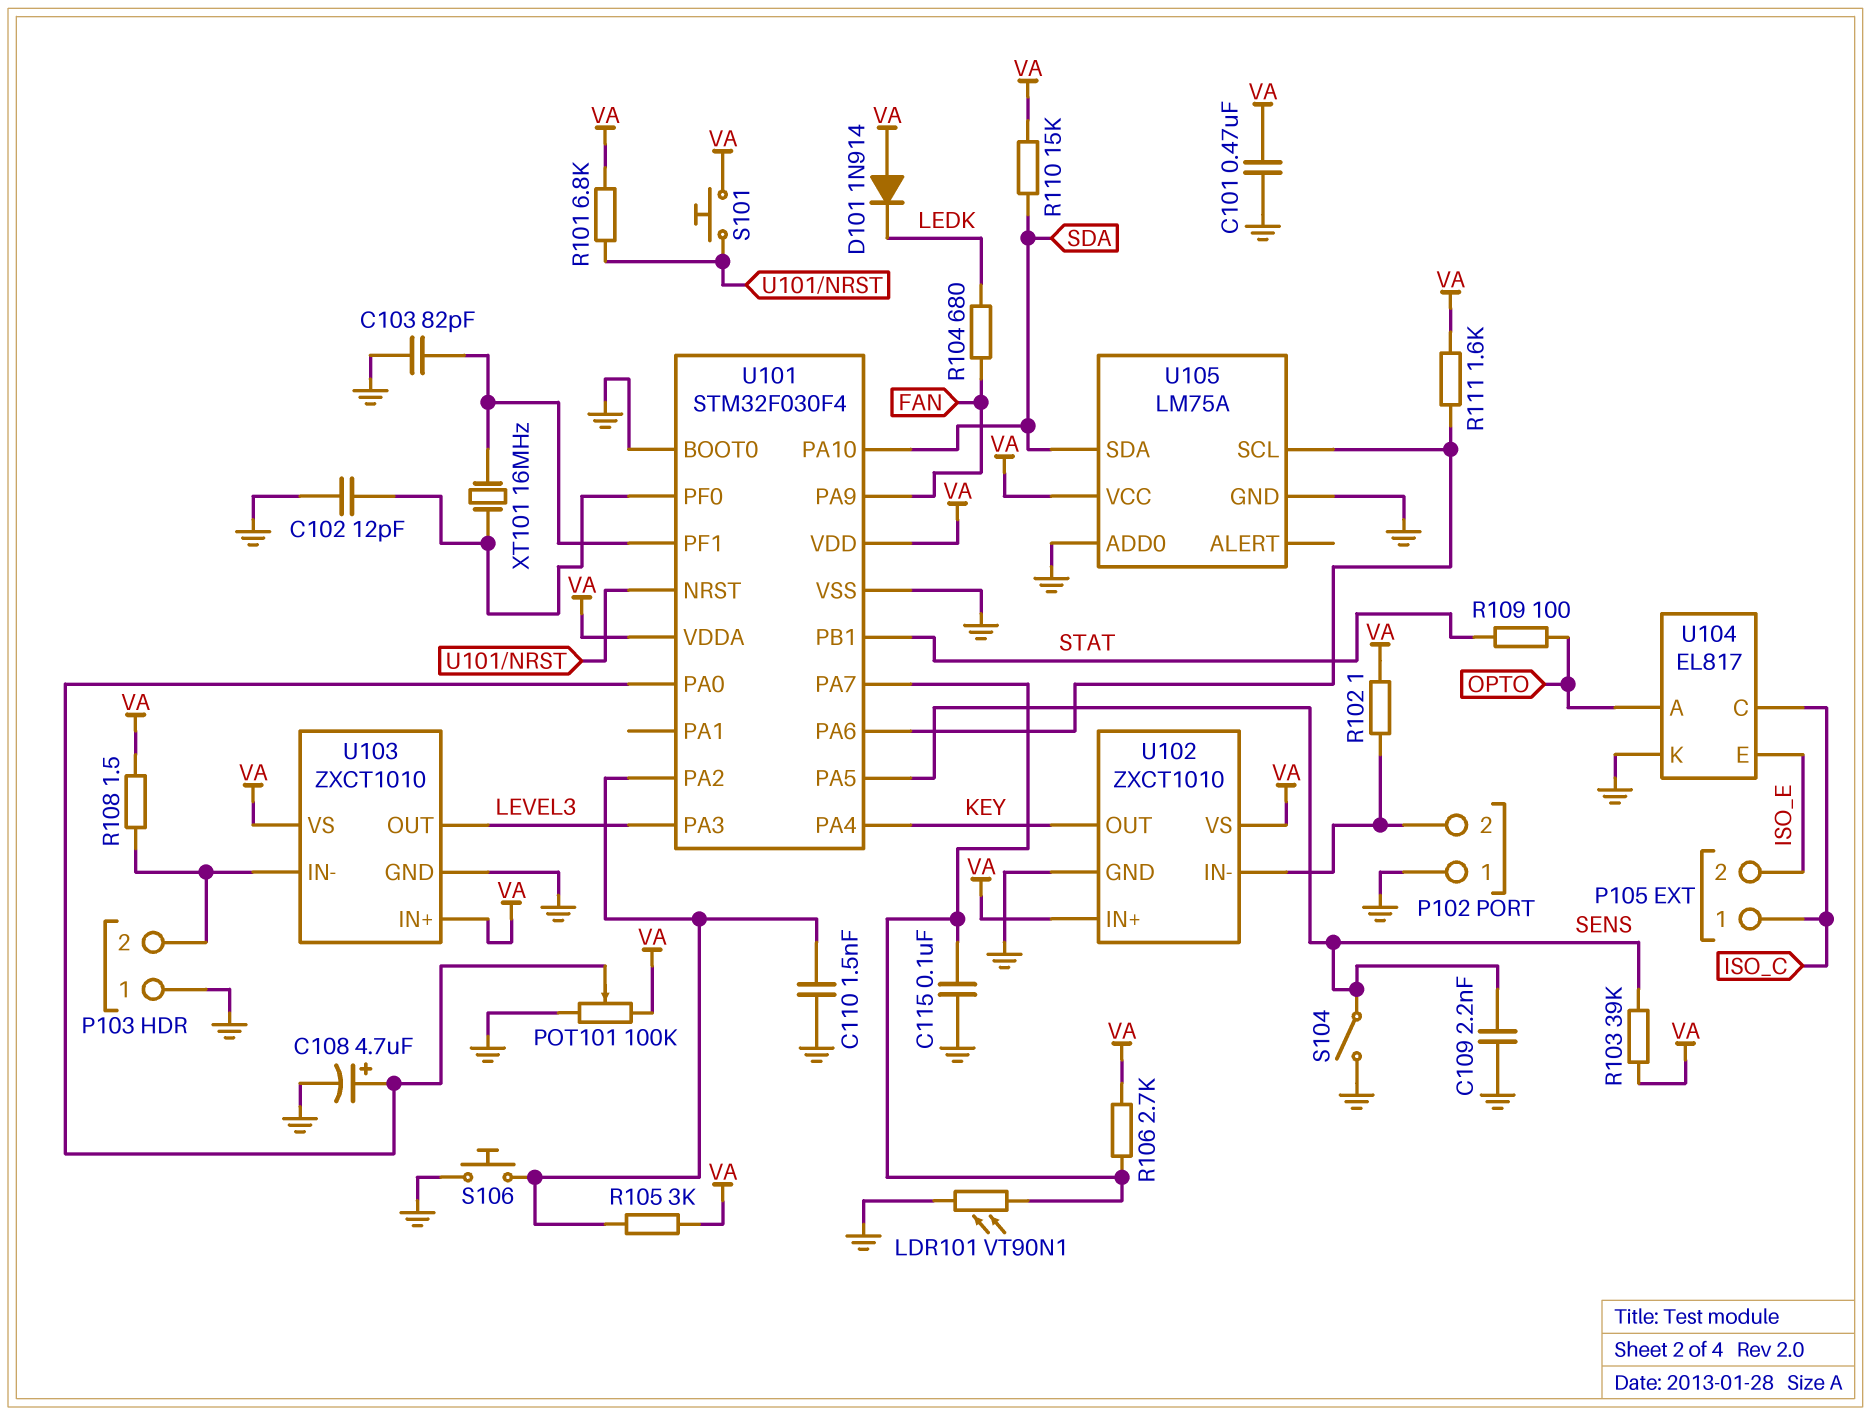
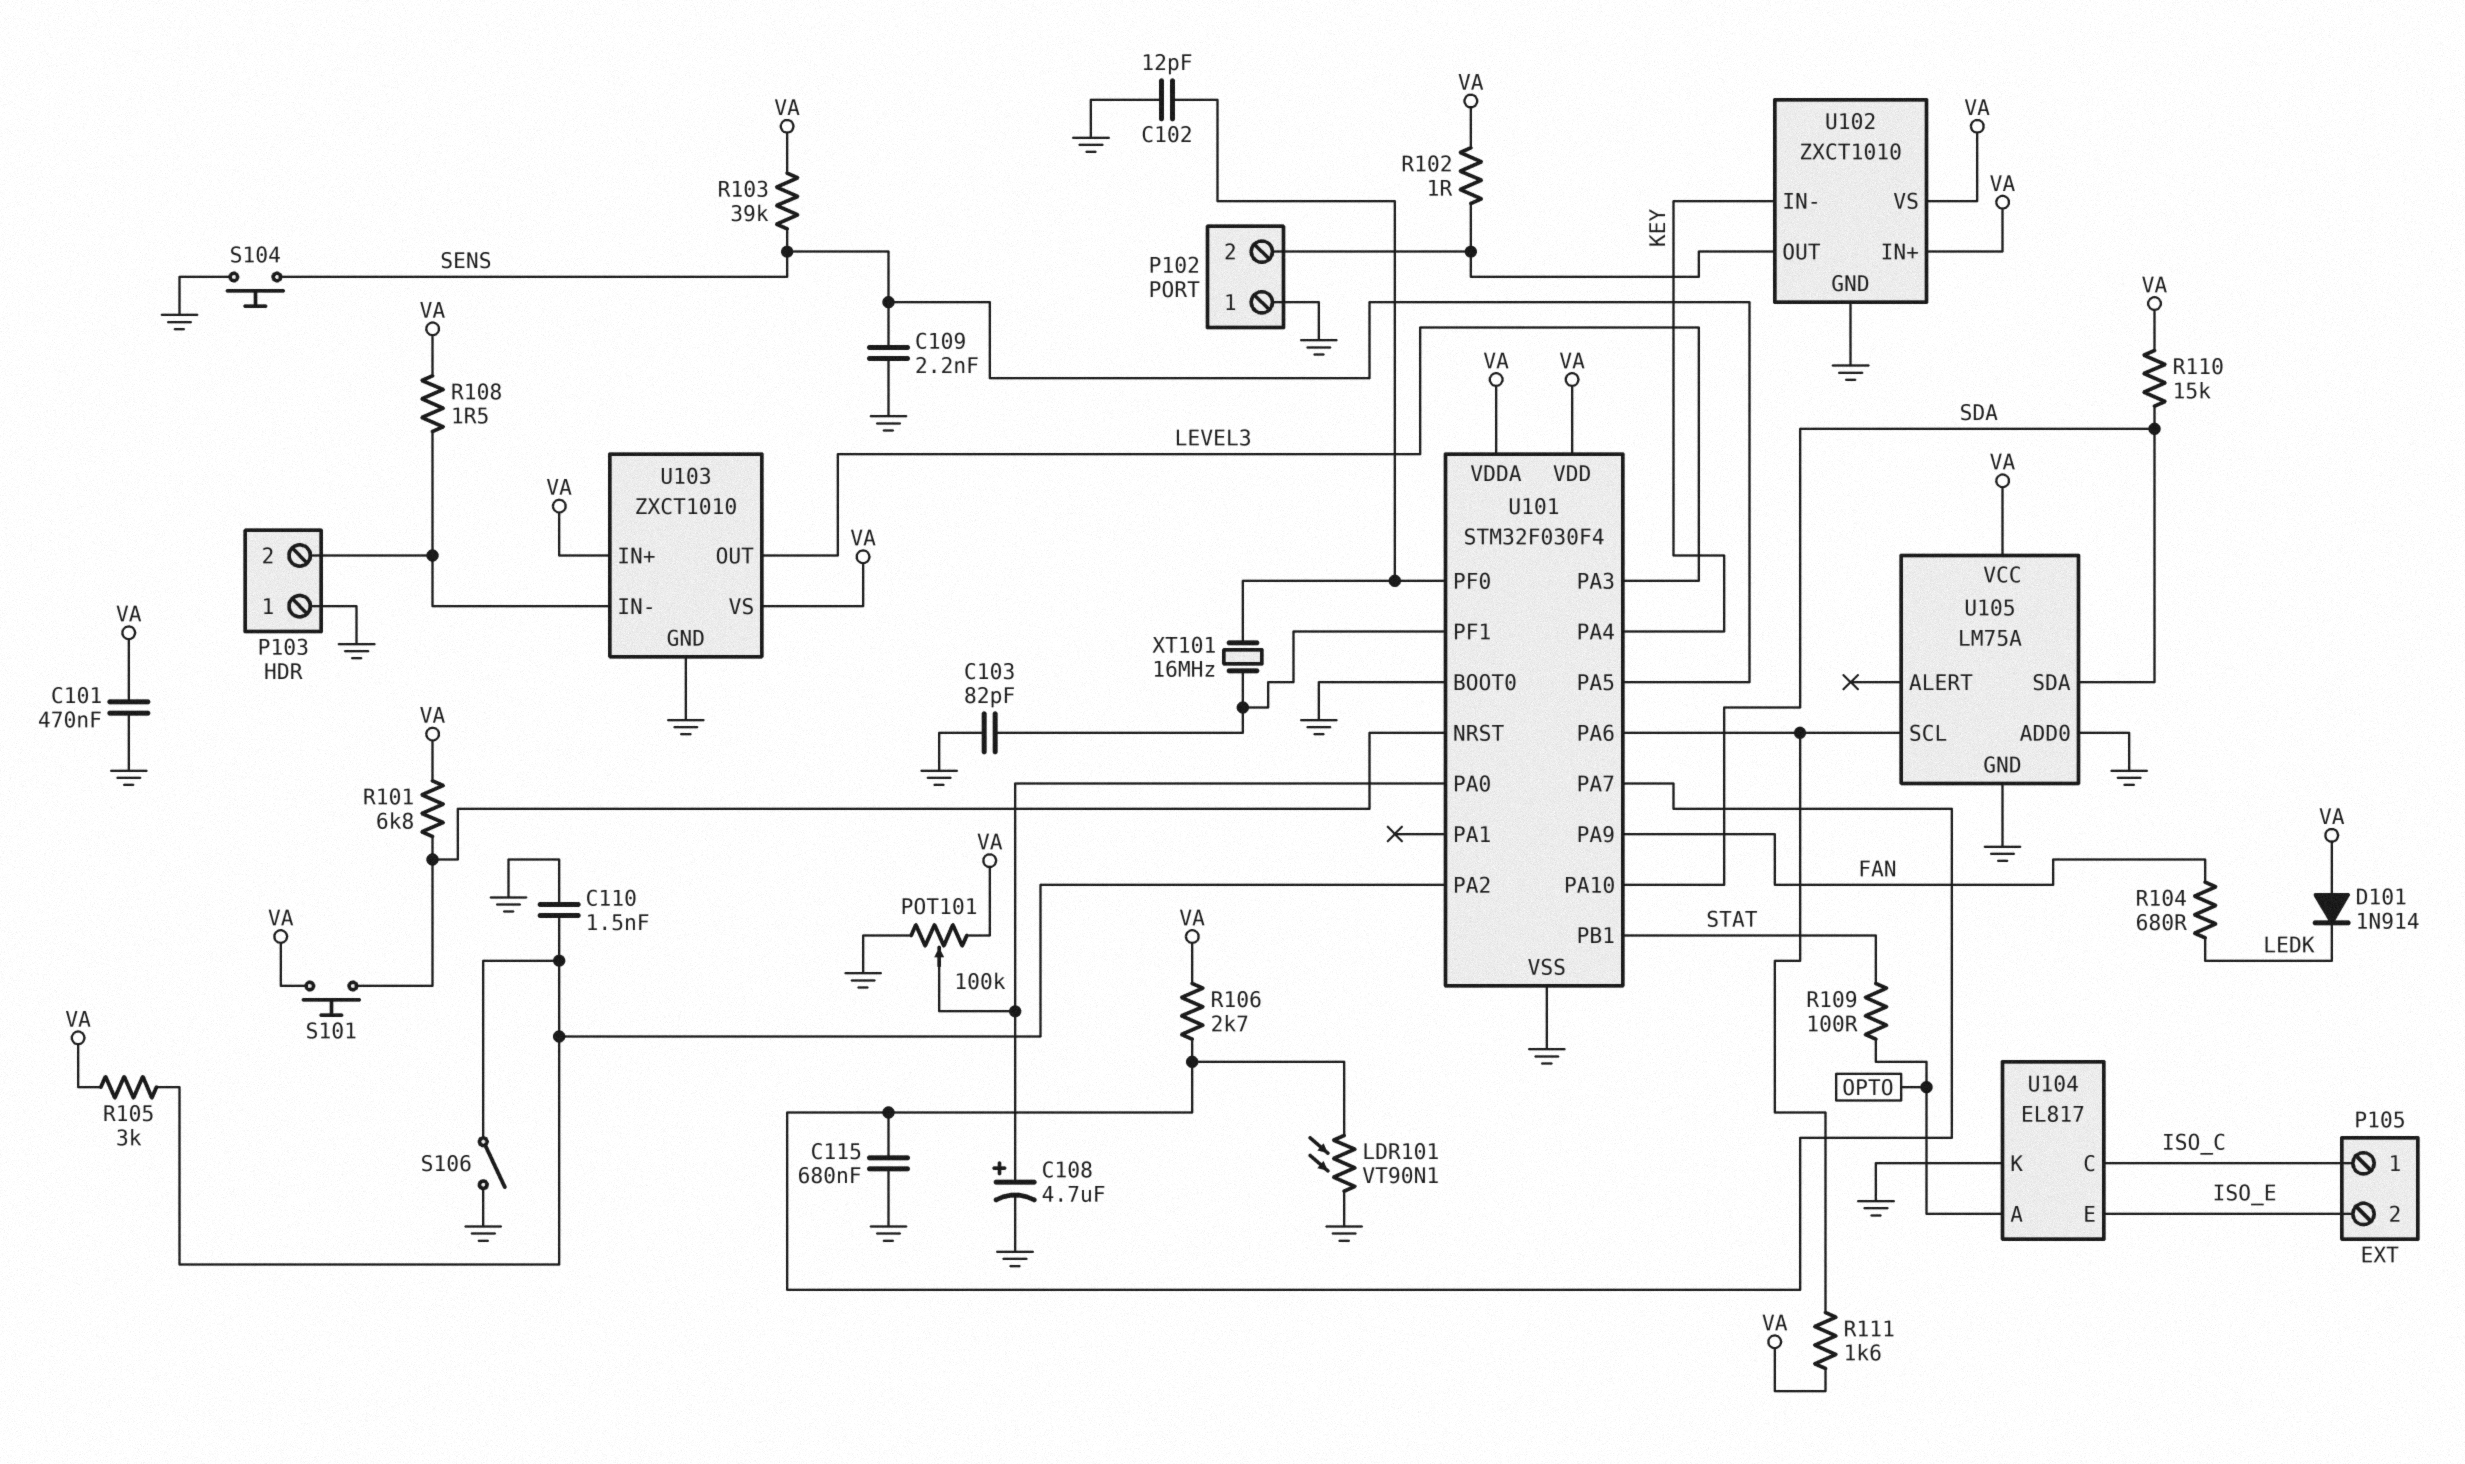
C115: 100nF (GND, U101/PA7) -> 680nF (GND, U101/PA7)
S104: switch (GND, SENS) -> button (GND, SENS)
S106: button (GND, U101/PA2) -> switch (GND, U101/PA2)
U102 pin IN-: P102/2 -> KEY
U102 pin OUT: KEY -> P102/2

